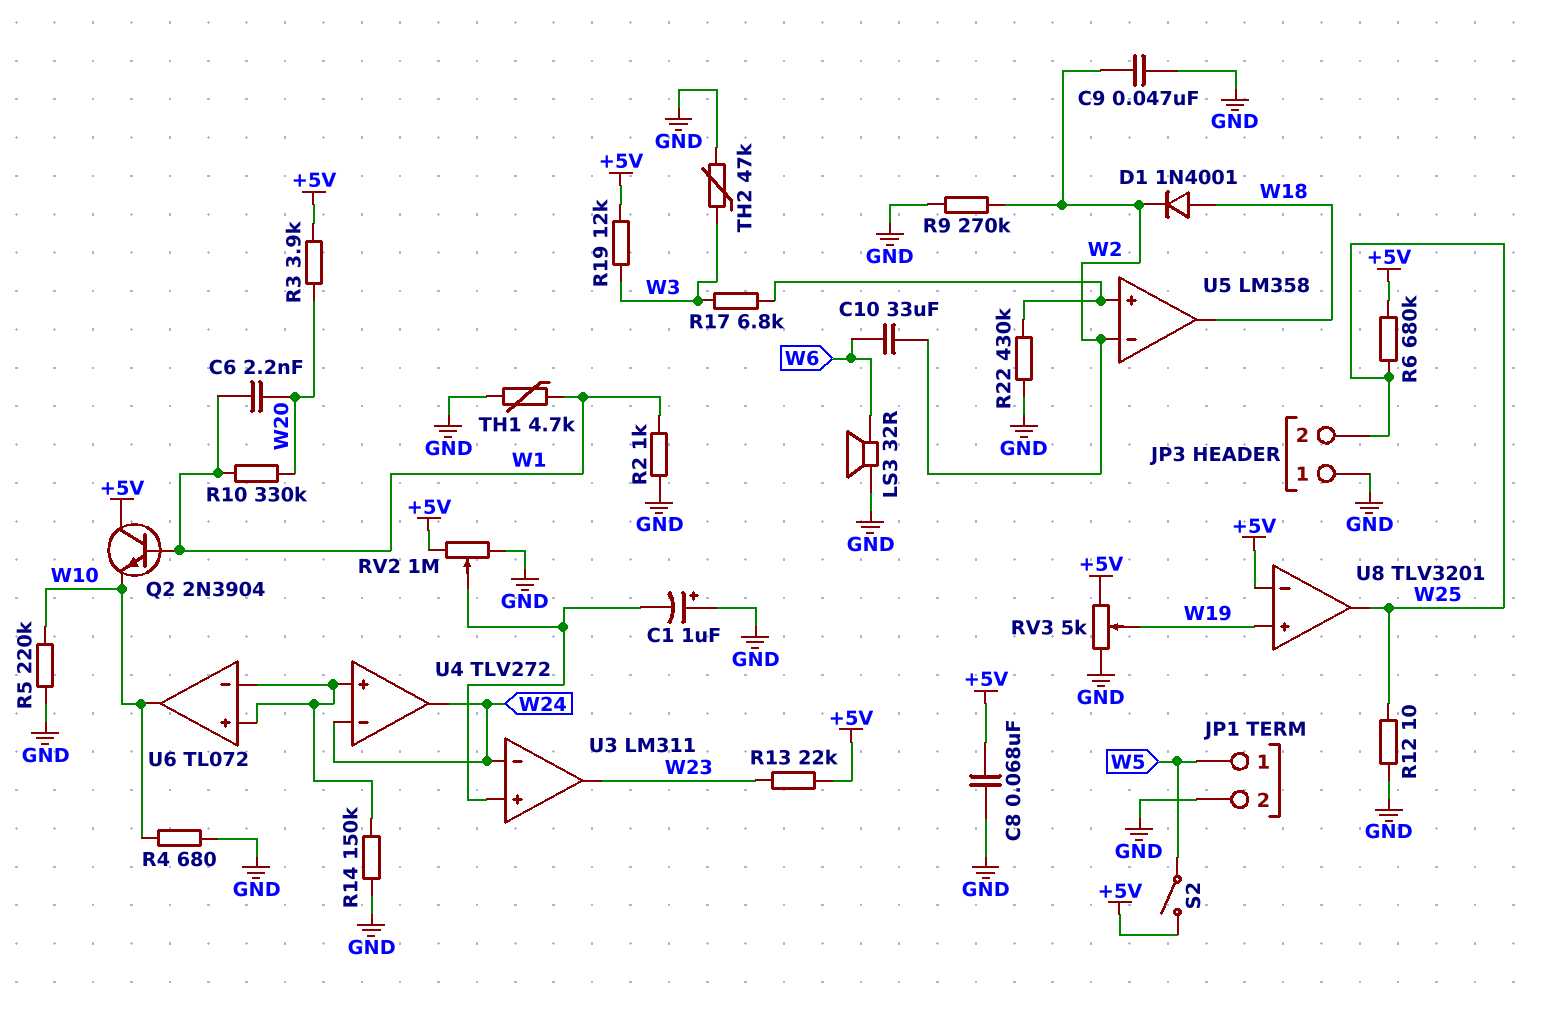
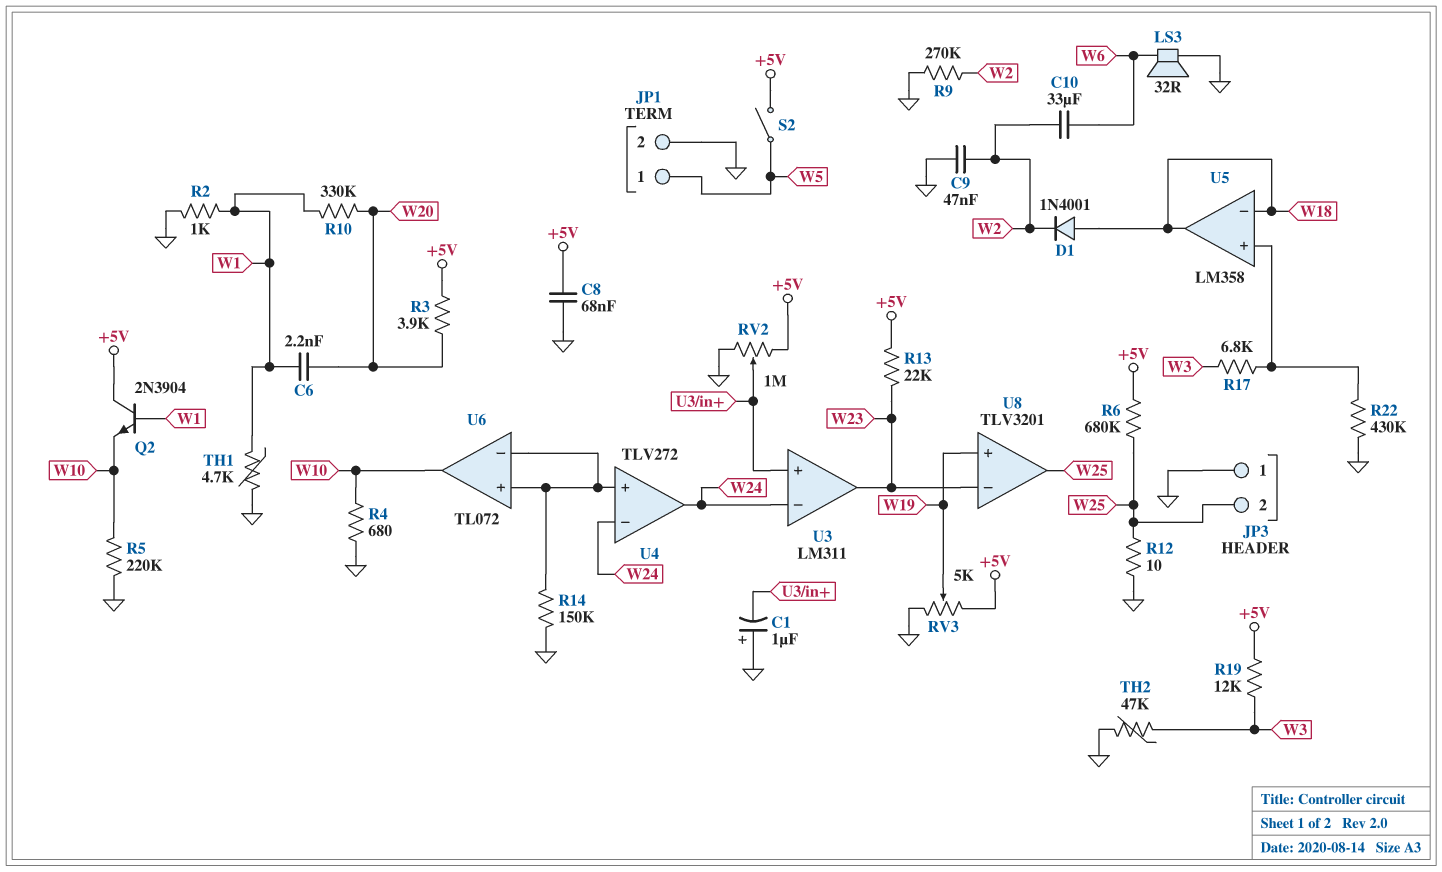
U5 pin in-: W2 -> W18
U8 pin in-: +5V -> W23

